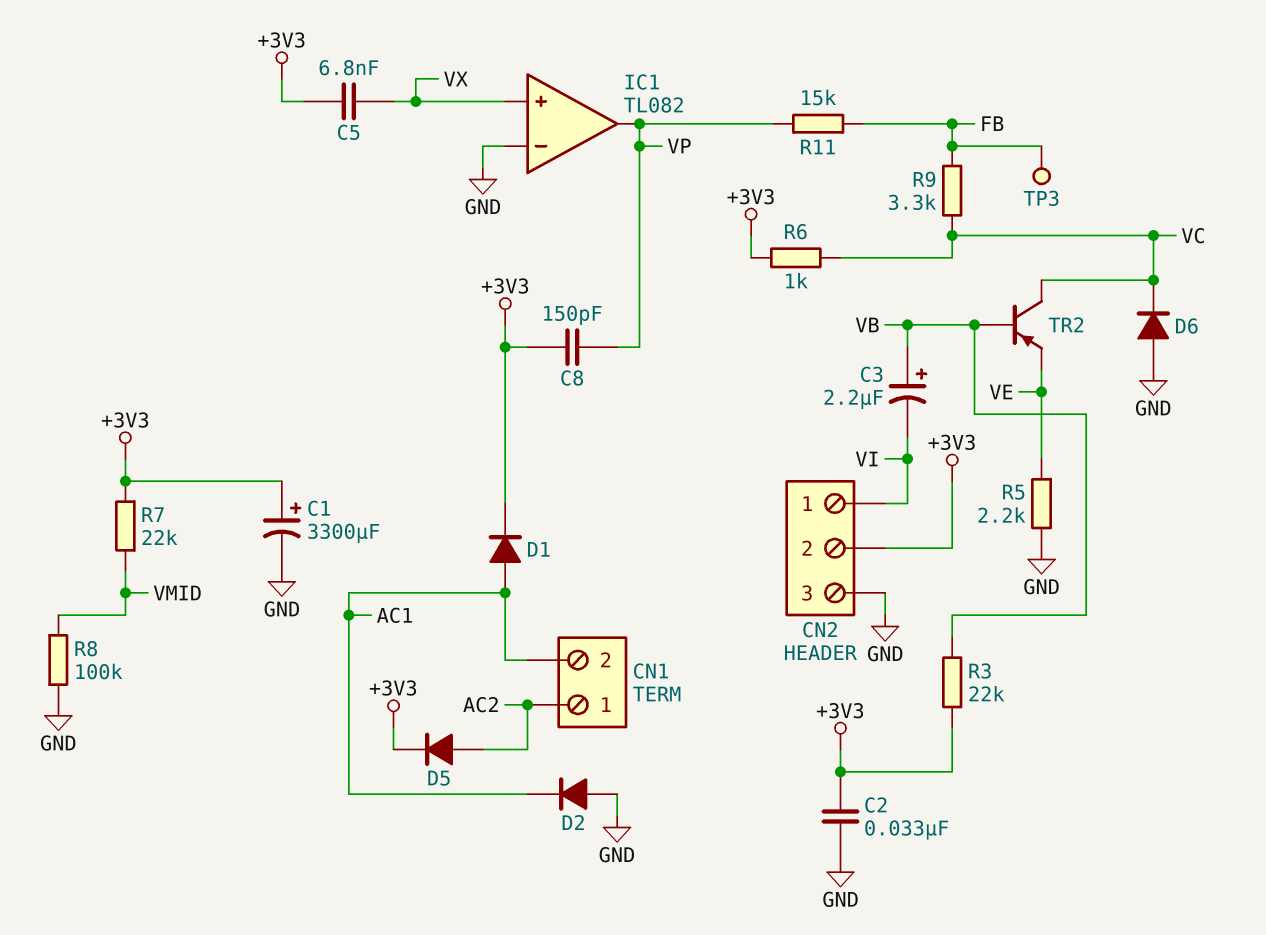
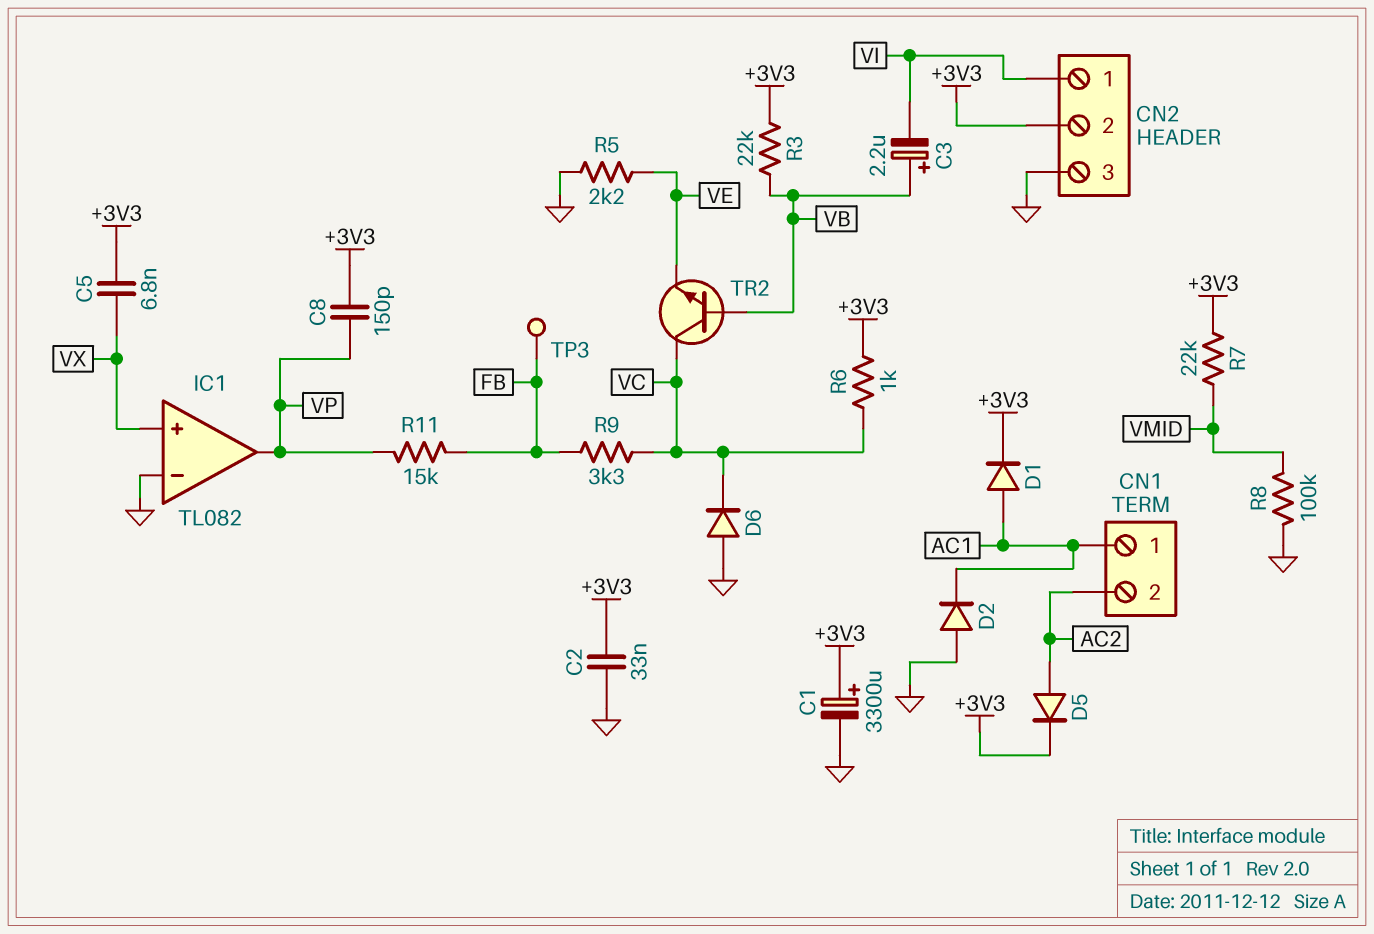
CN1 pin 1: AC2 -> AC1
CN1 pin 2: AC1 -> AC2
TR2: PNP (B VB, C VC, E VE) -> NPN (B VB, C VC, E VE)

